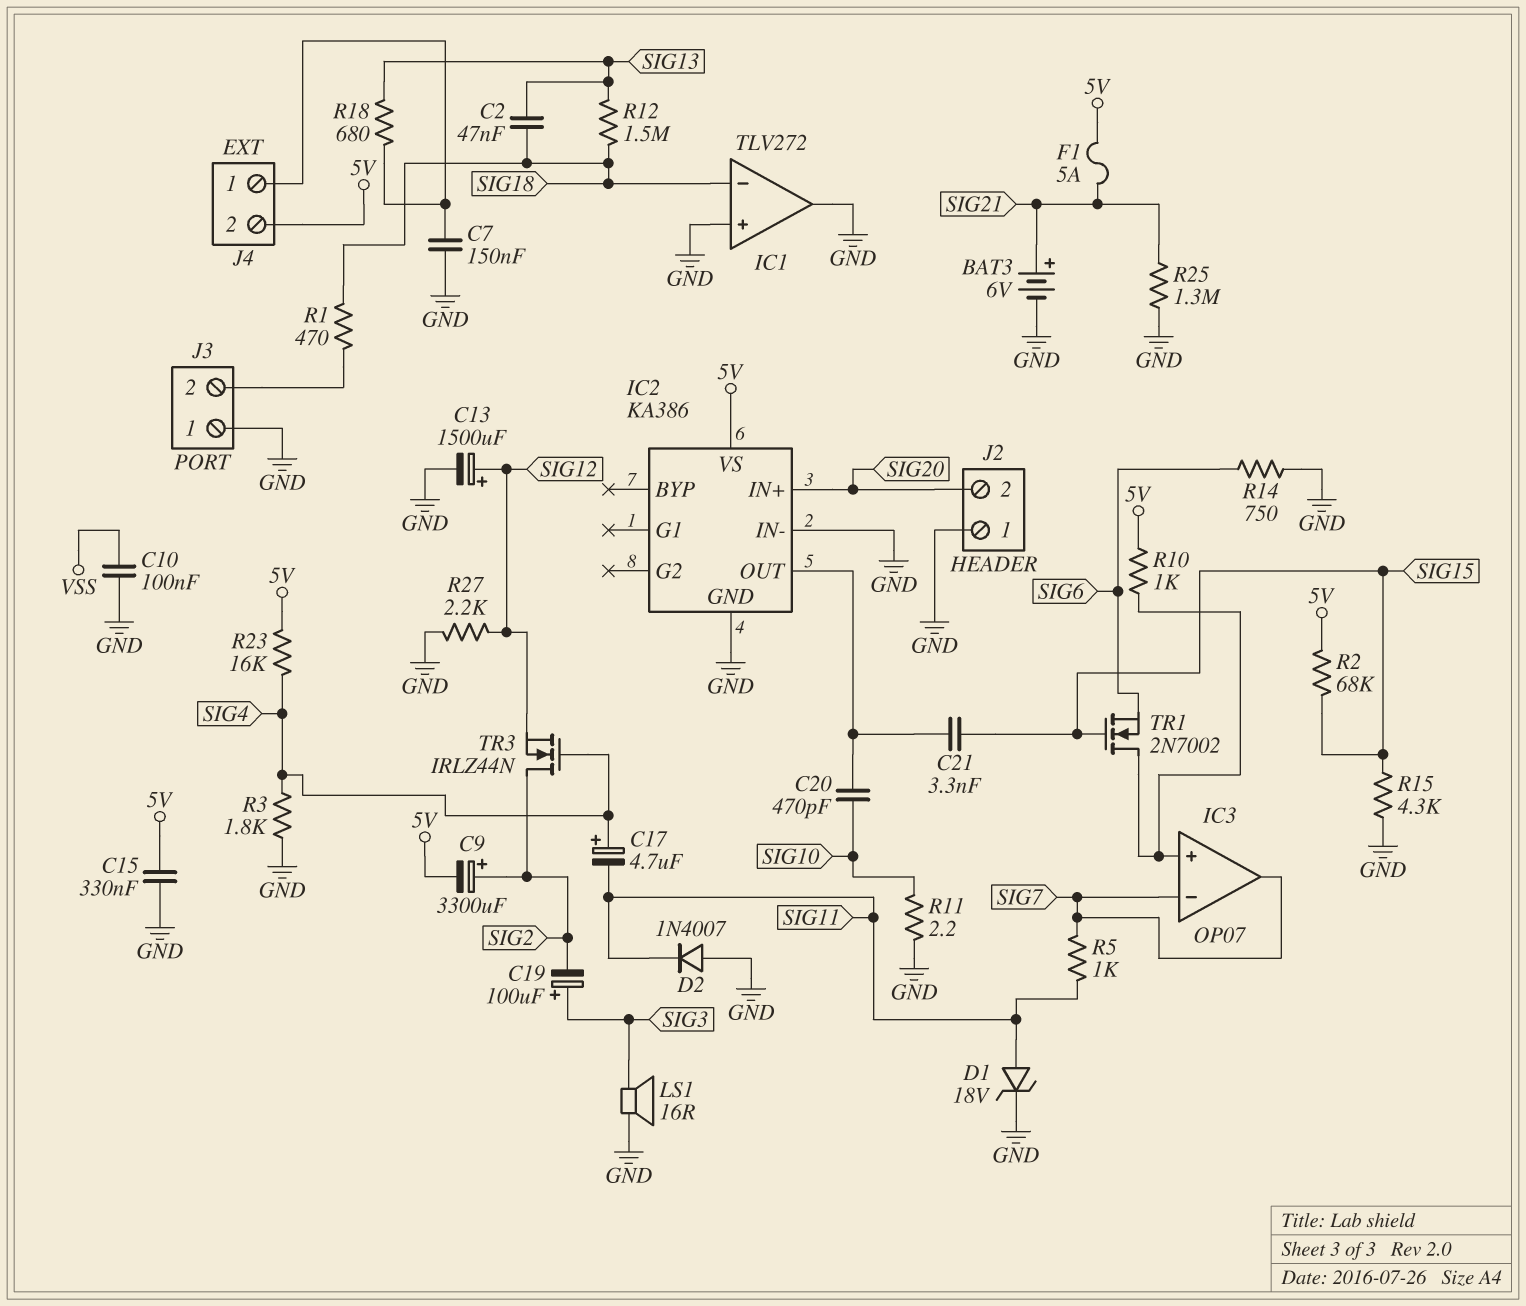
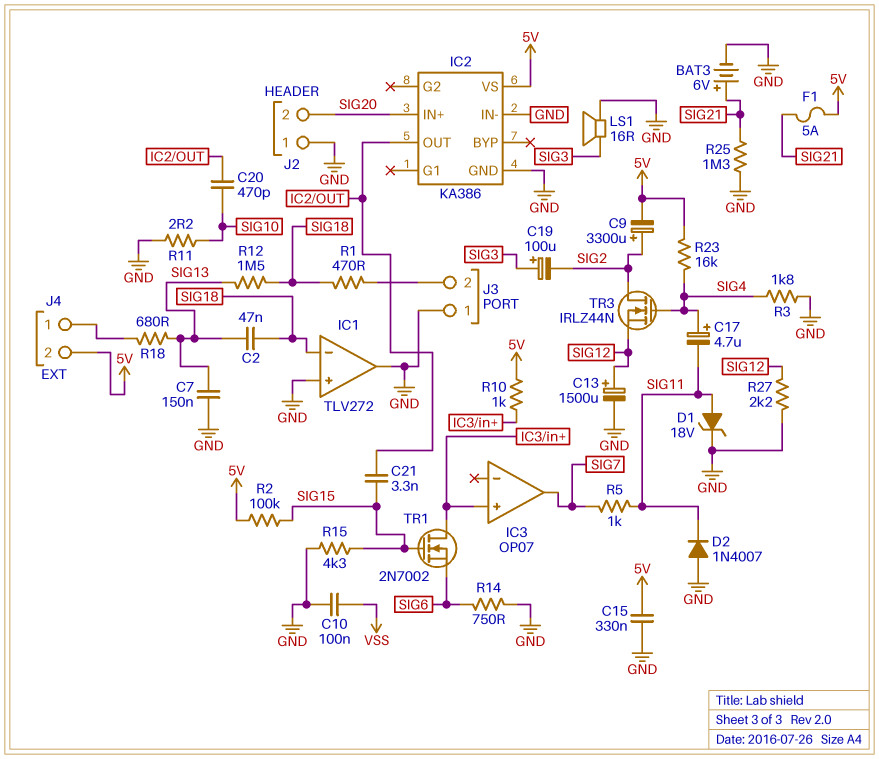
C7: 150nF (GND, J4/1) -> 150nF (GND, SIG13)
IC3 pin in-: SIG7 -> none
R2: 68k (5V, SIG15) -> 100k (5V, SIG15)

